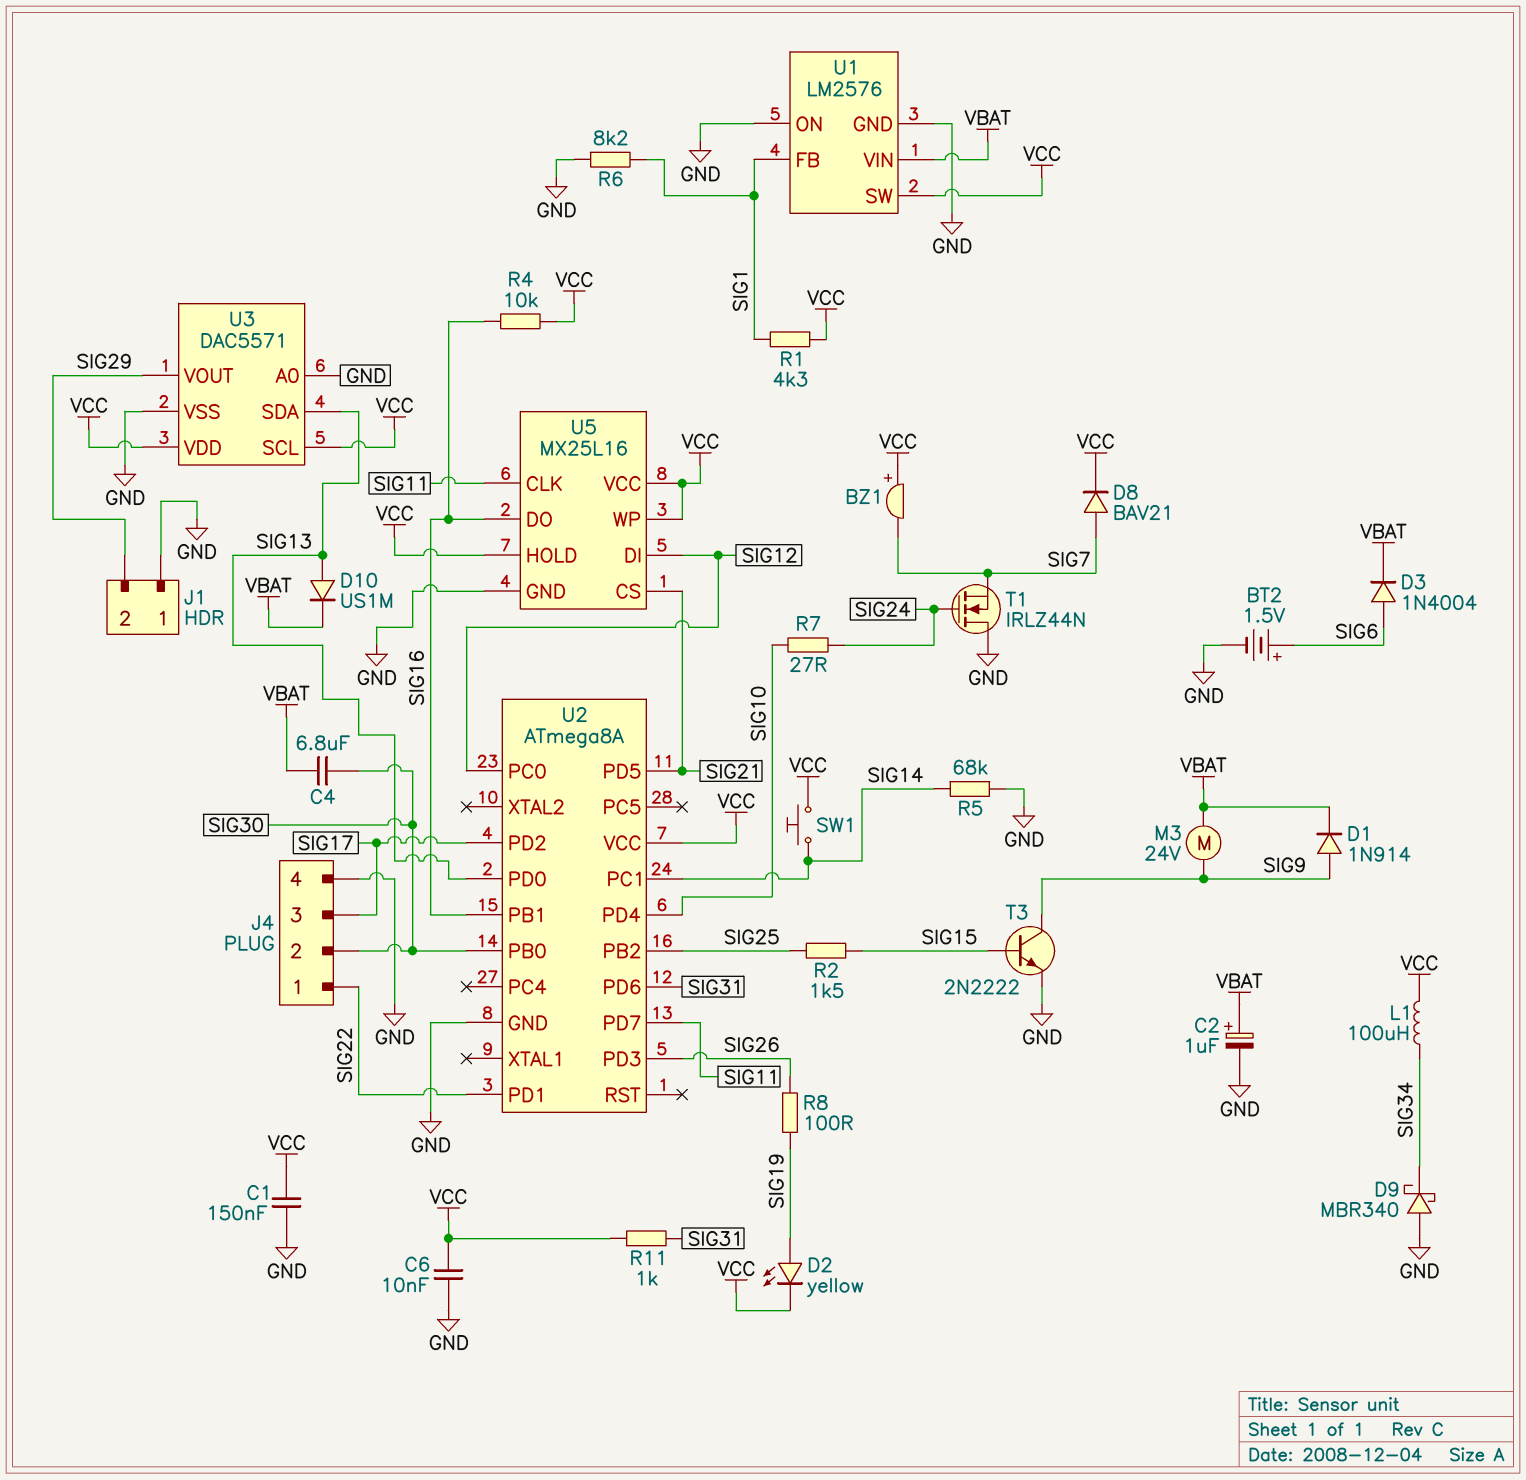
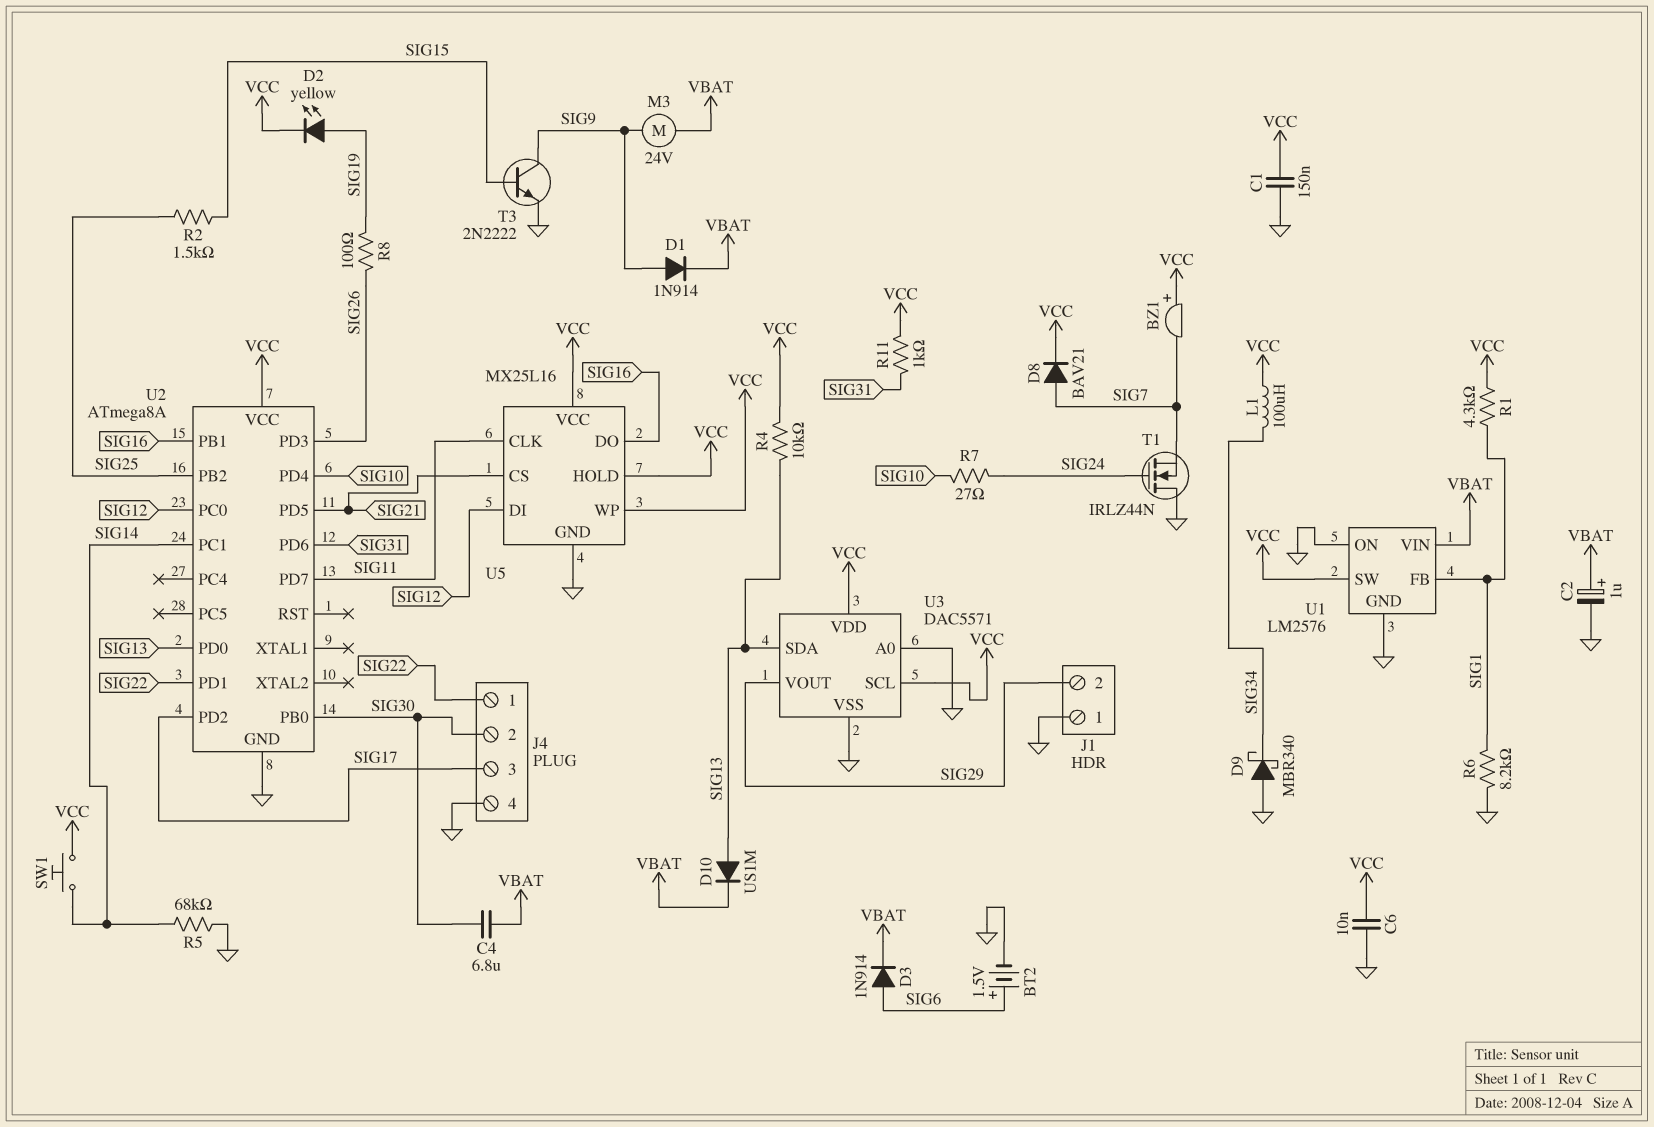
D3: diode 1N4004 (A SIG6, K VBAT) -> diode 1N914 (A SIG6, K VBAT)
R4: 10k (SIG16, VCC) -> 10k (SIG13, VCC)

